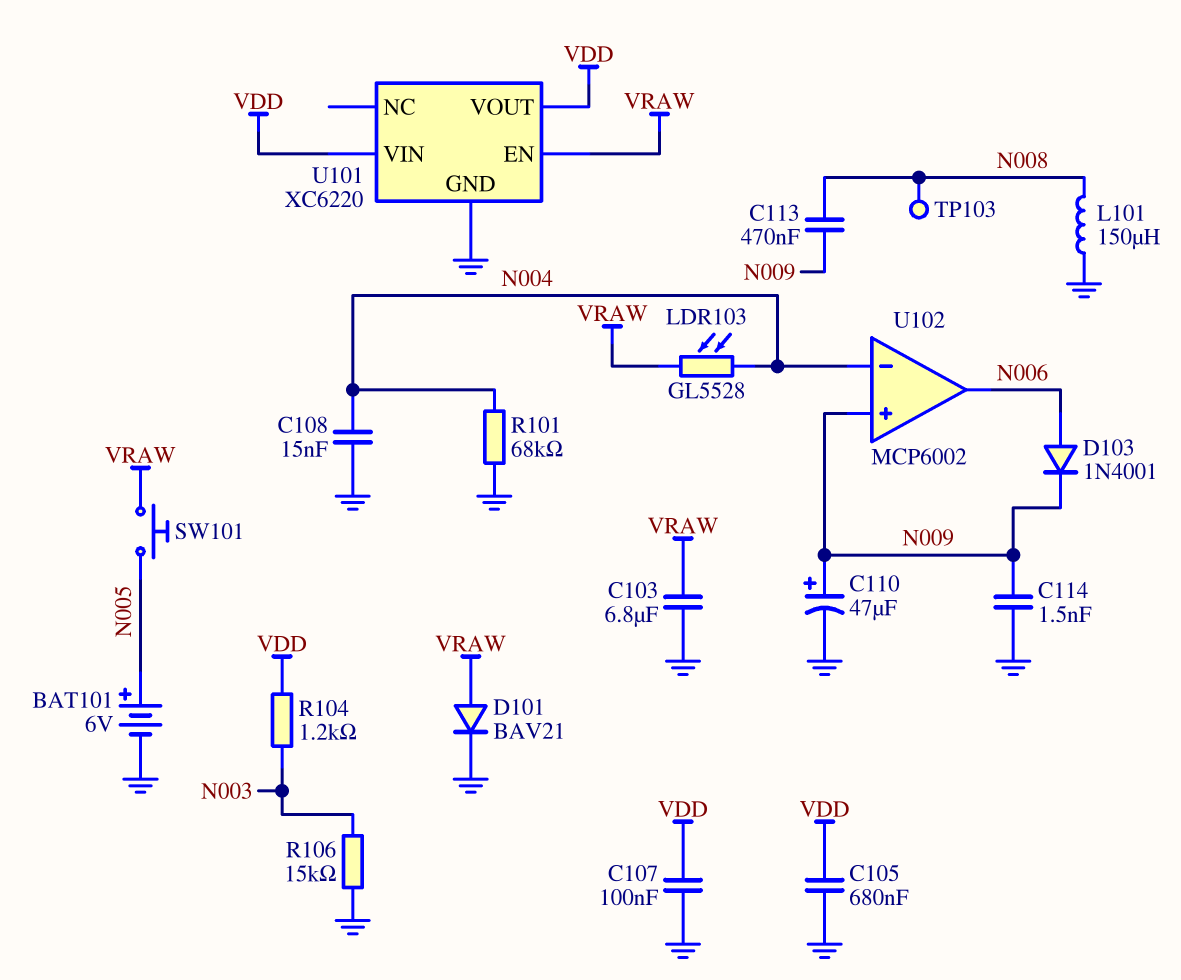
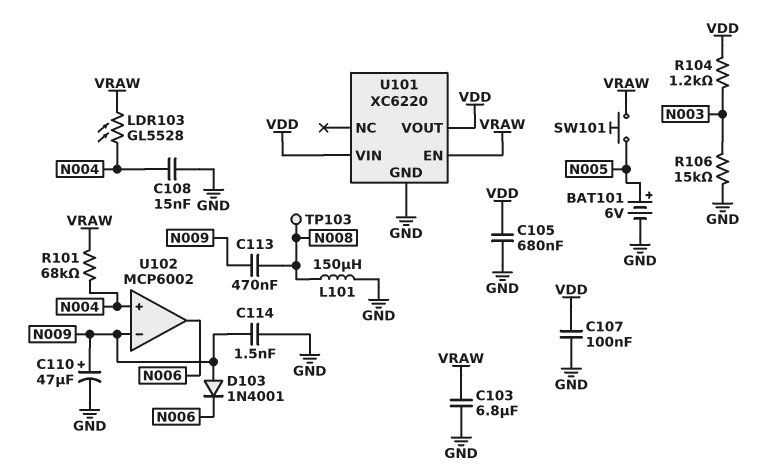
D101: diode BAV21 (A VRAW, K GND) -> none
D103: diode 1N4001 (A N006, K N009) -> diode 1N4001 (A N009, K N006)
R101: 68k (GND, N004) -> 68k (N004, VRAW)
U102 pin in+: N009 -> N004
U102 pin in-: N004 -> N009

